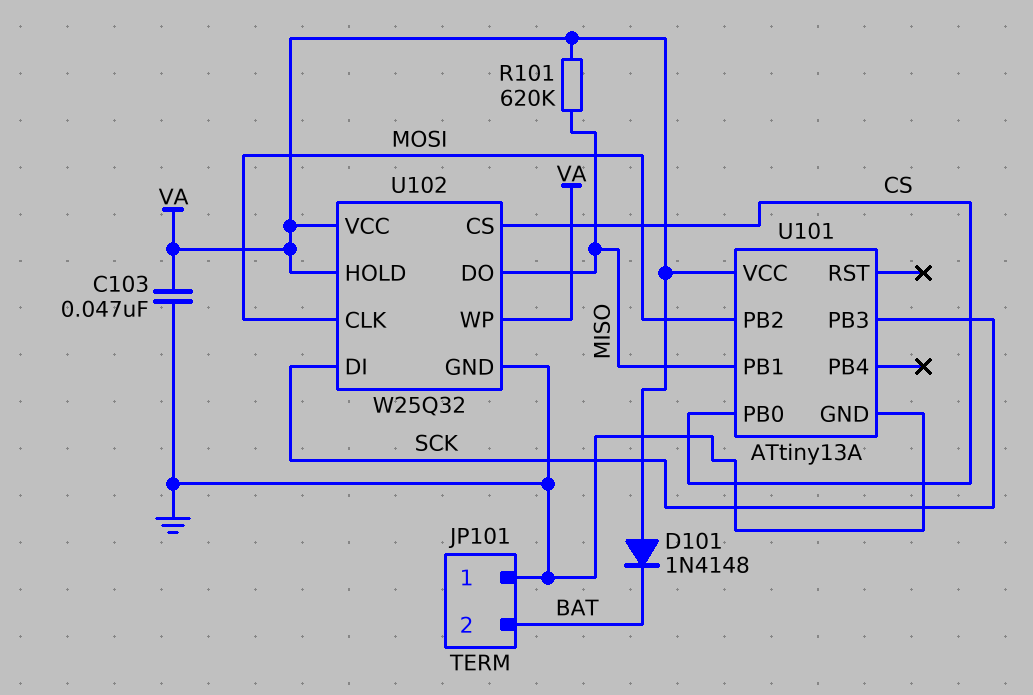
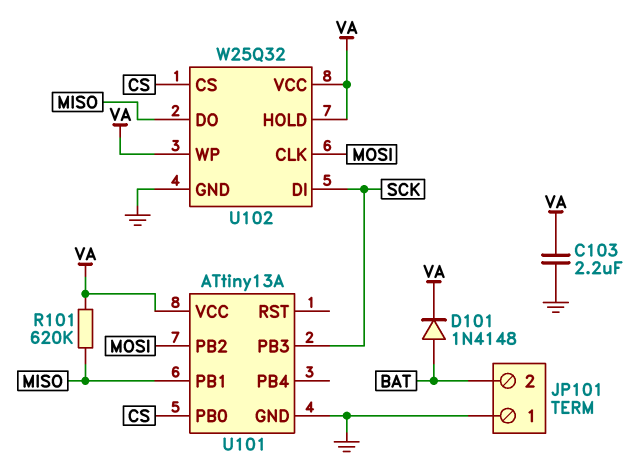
C103: 47nF (GND, VA) -> 2.2uF (GND, VA)
D101: diode 1N4148 (A VA, K BAT) -> diode 1N4148 (A BAT, K VA)

